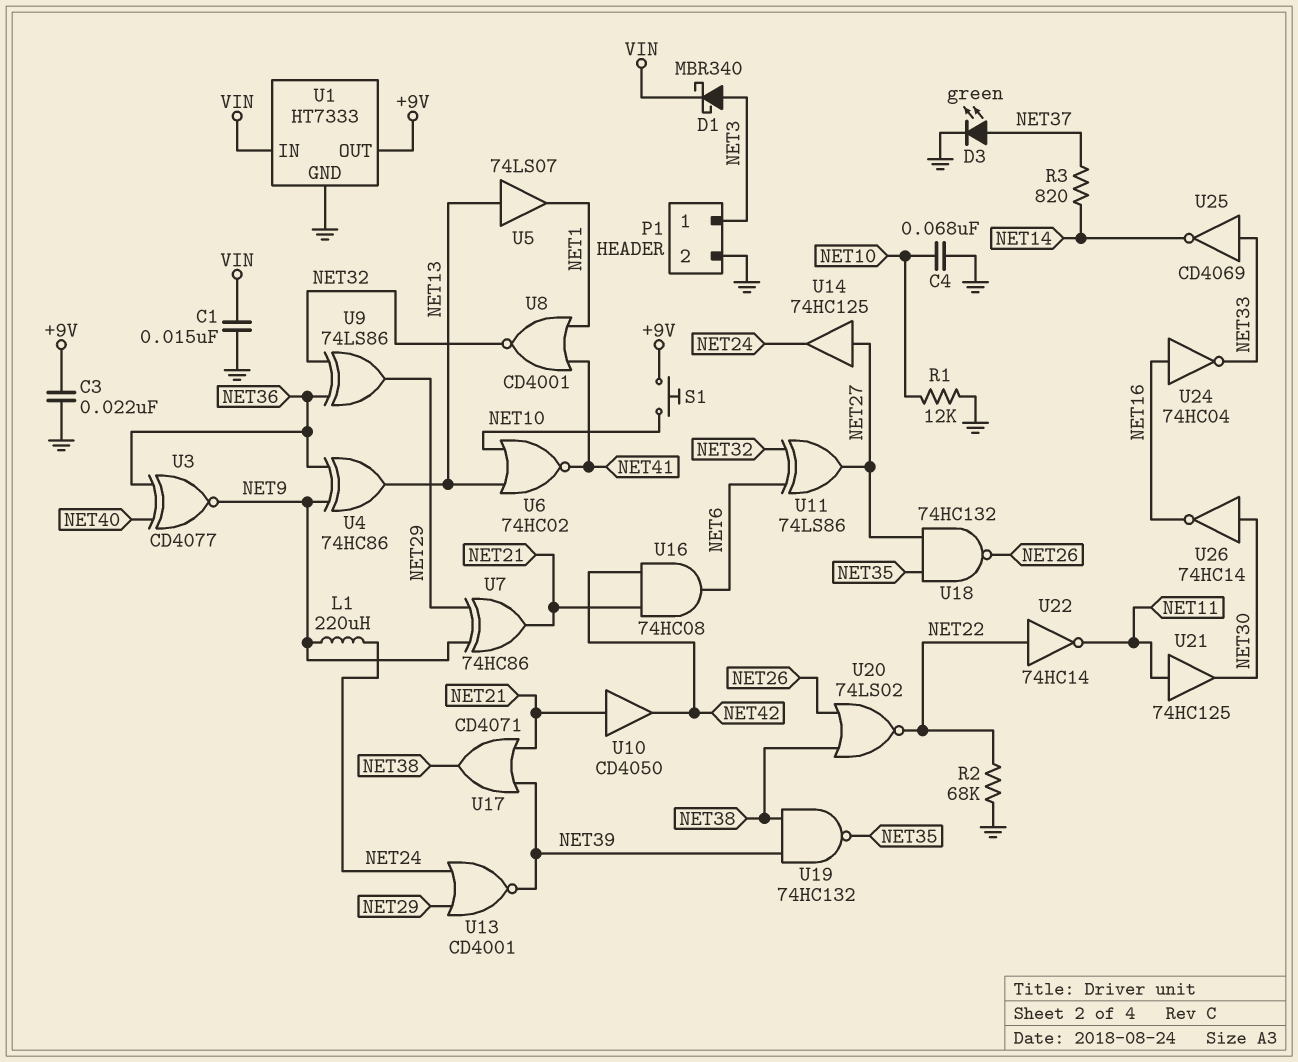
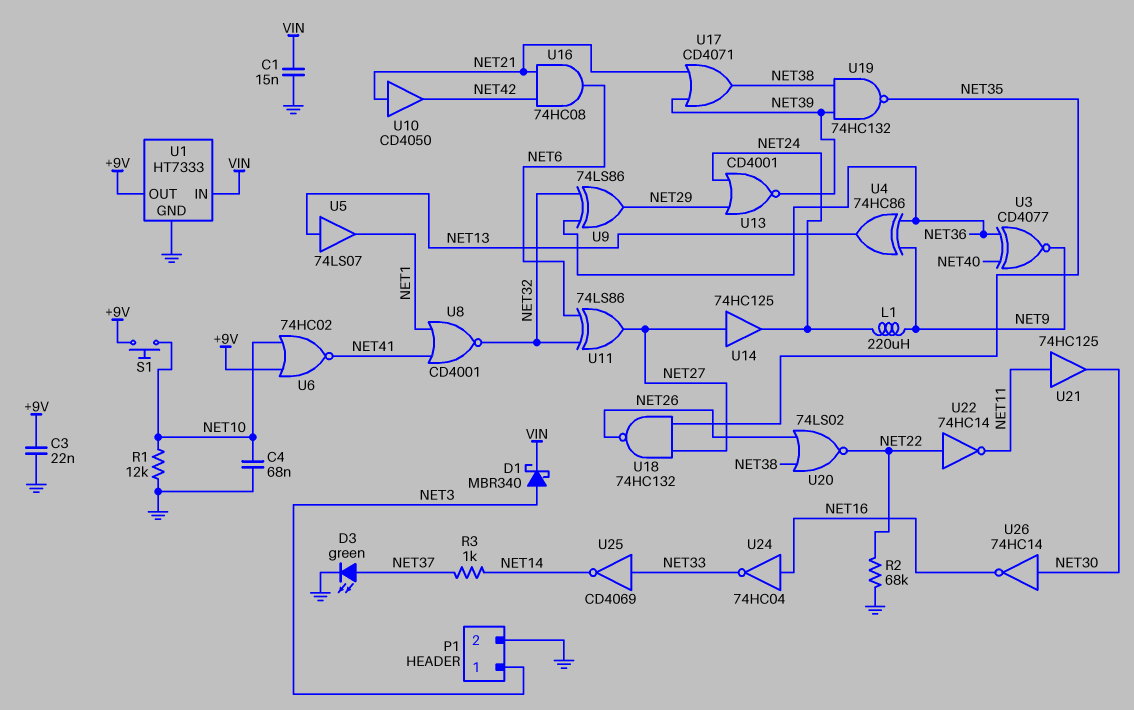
R3: 820 (NET14, NET37) -> 1k (NET14, NET37)
U6: NOR 74HC02 (in NET10, in NET13, out NET41) -> NOR 74HC02 (in +9V, in NET10, out NET41)
U7: XOR 74HC86 (in NET9, in NET29, out NET21) -> none

